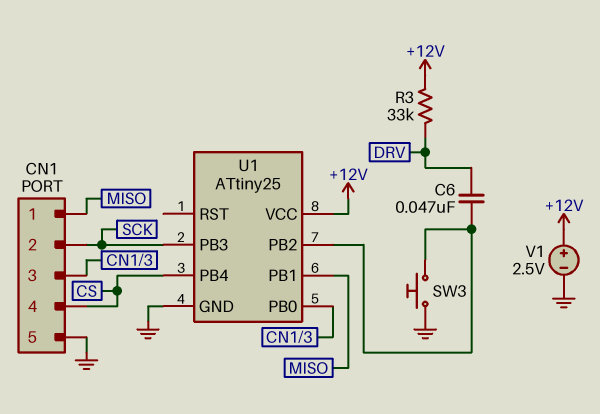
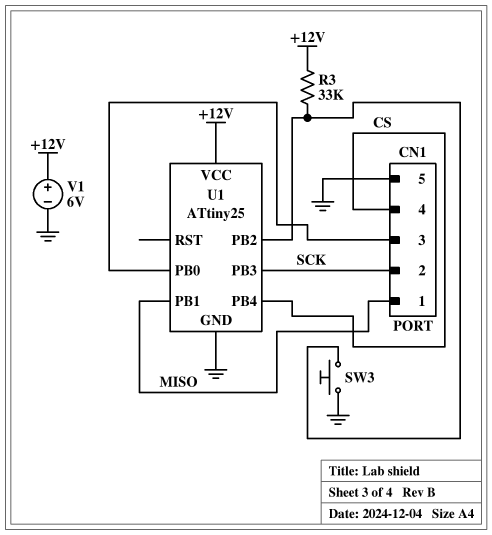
C6: 47nF (DRV, U1/PB2) -> none
R3: 33k (+12V, DRV) -> 33k (+12V, U1/PB2)
V1: 2.5V (plus +12V, minus GND) -> 6V (plus +12V, minus GND)

